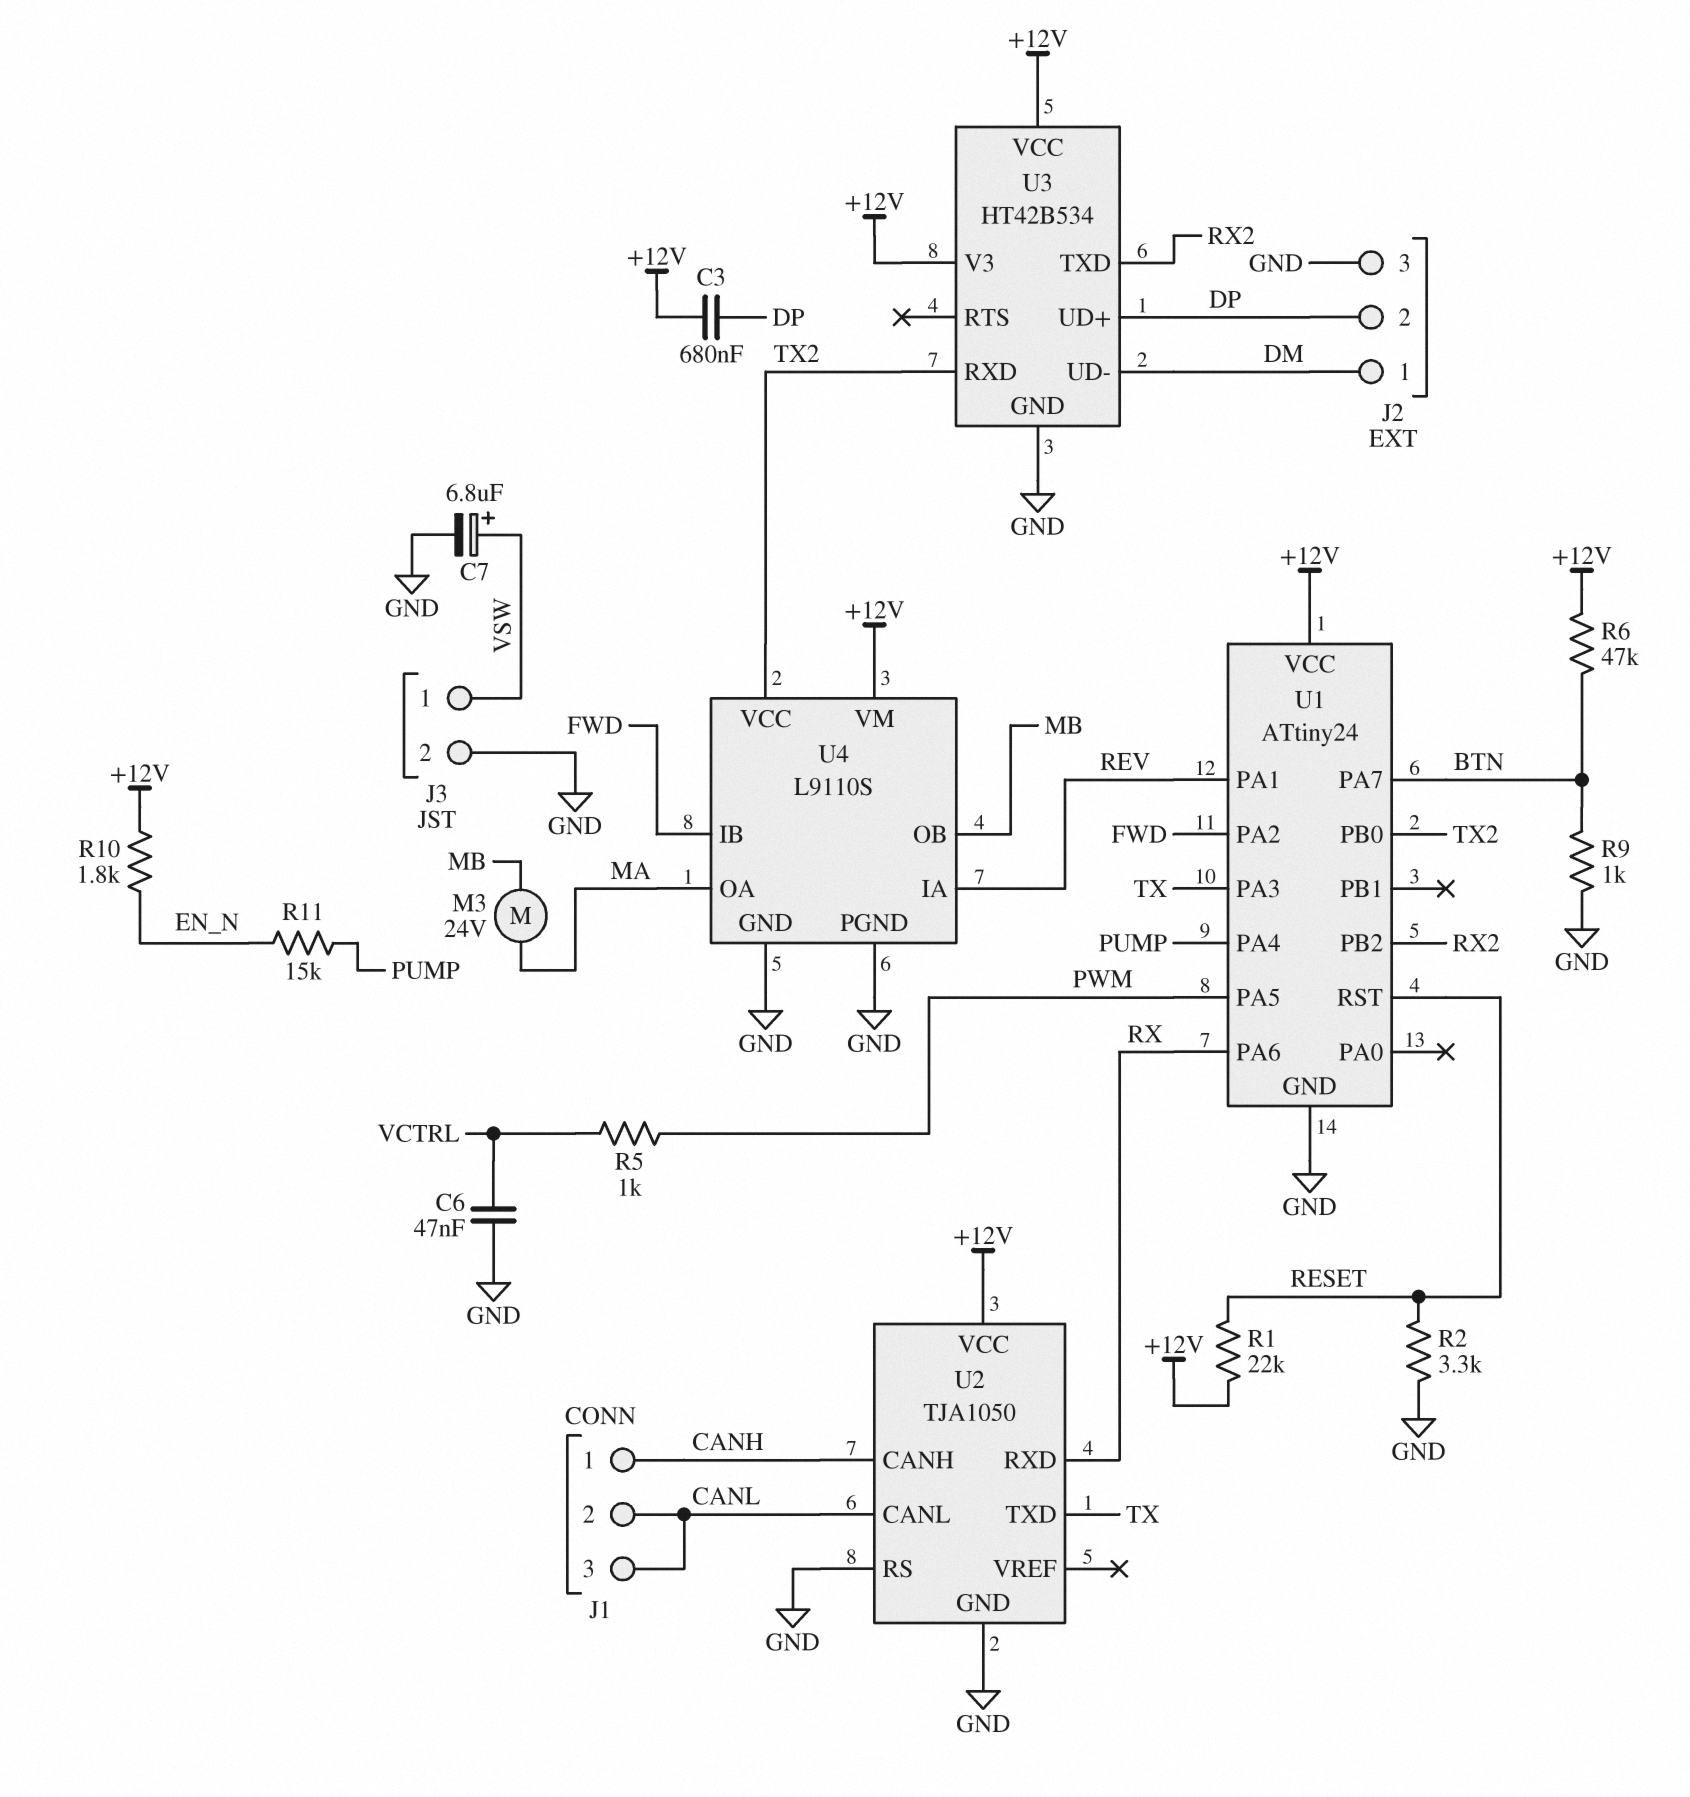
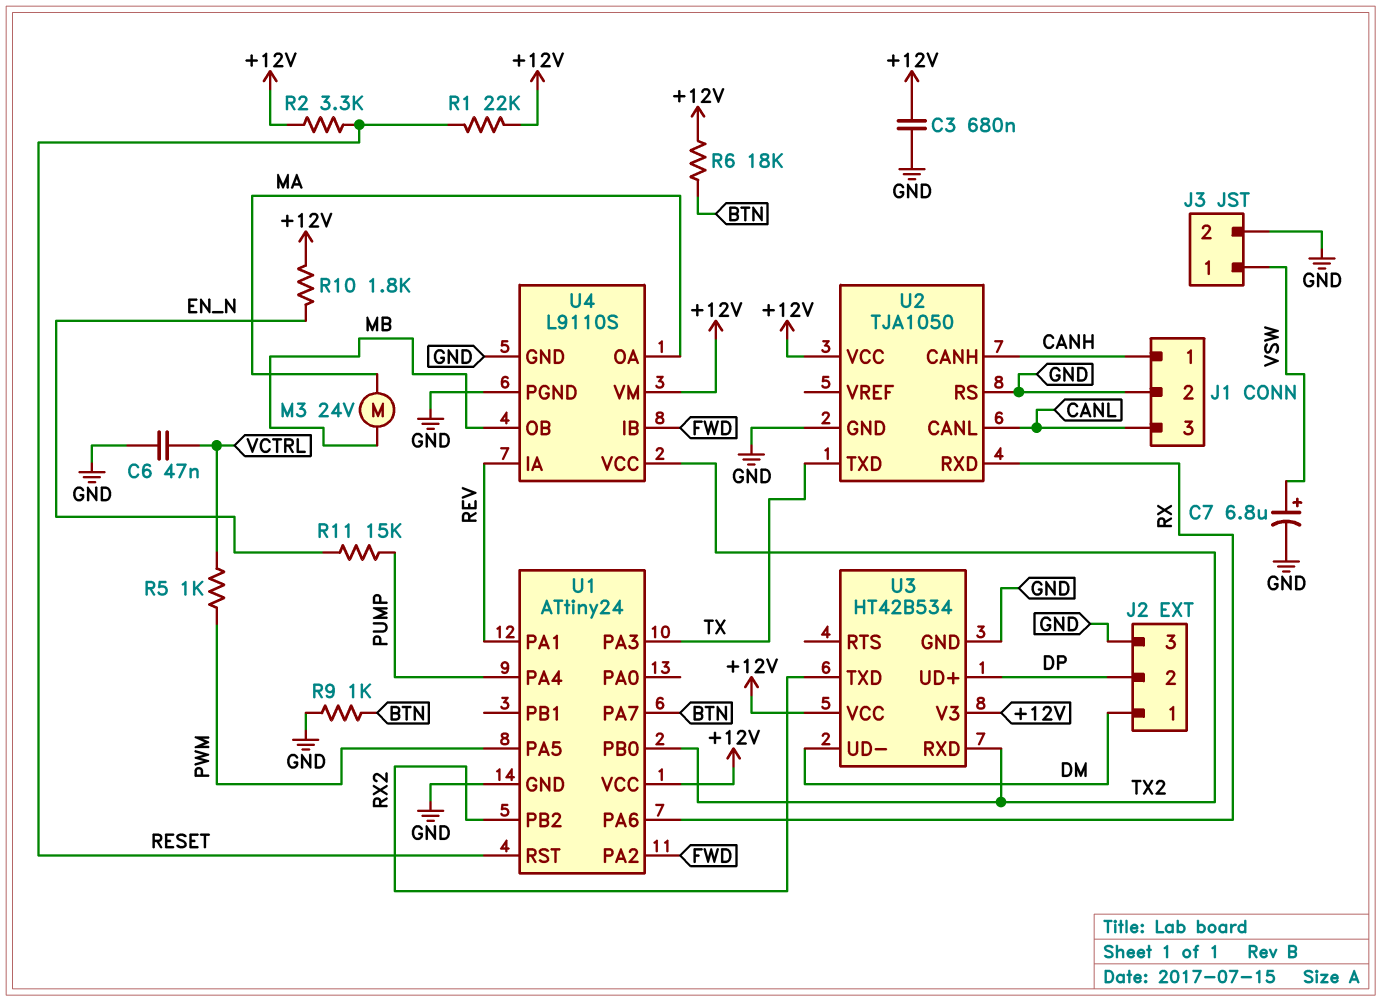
C3: 680nF (+12V, DP) -> 680nF (+12V, GND)
J1 pin 2: CANL -> GND
R2: 3.3k (GND, RESET) -> 3.3k (+12V, RESET)
R6: 47k (+12V, BTN) -> 18k (+12V, BTN)

